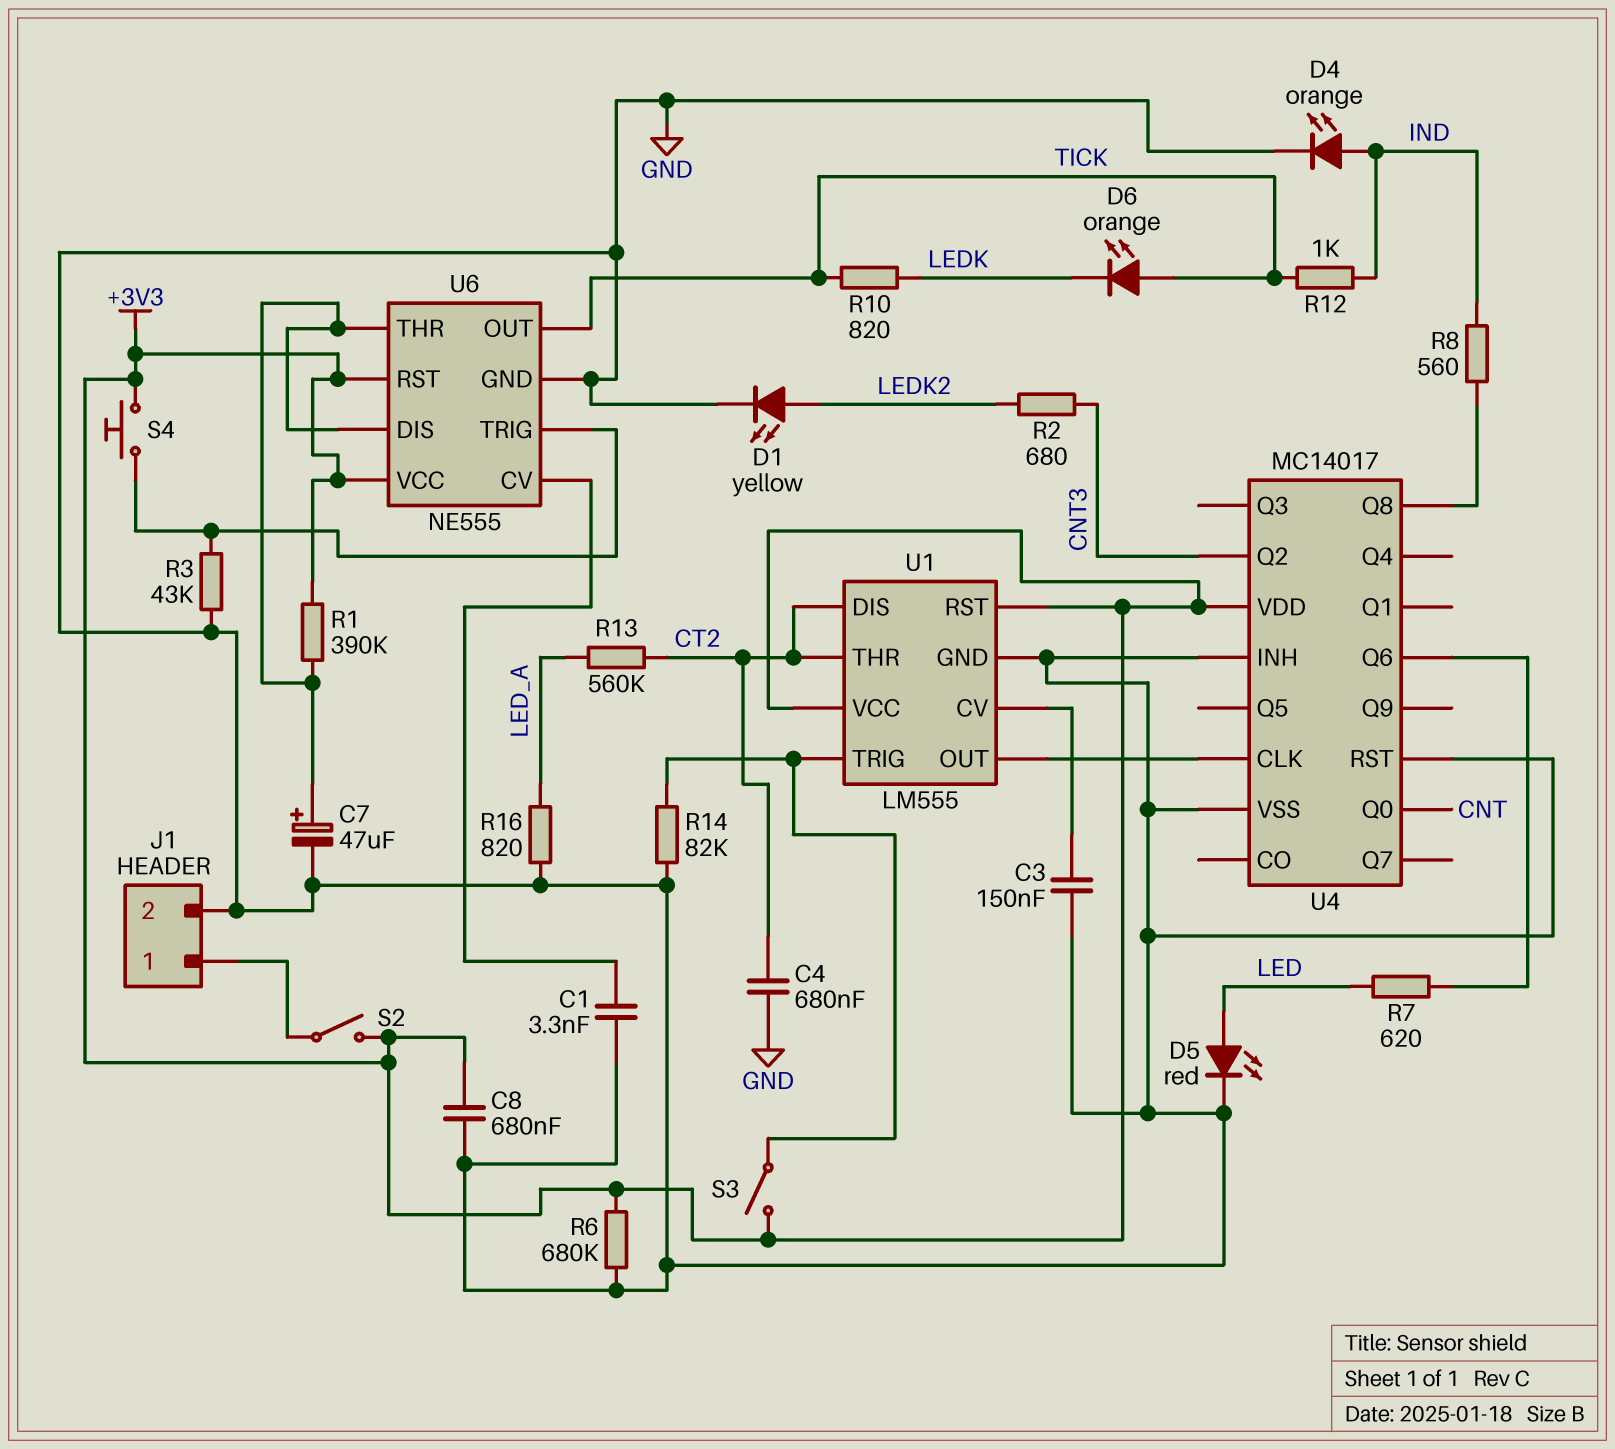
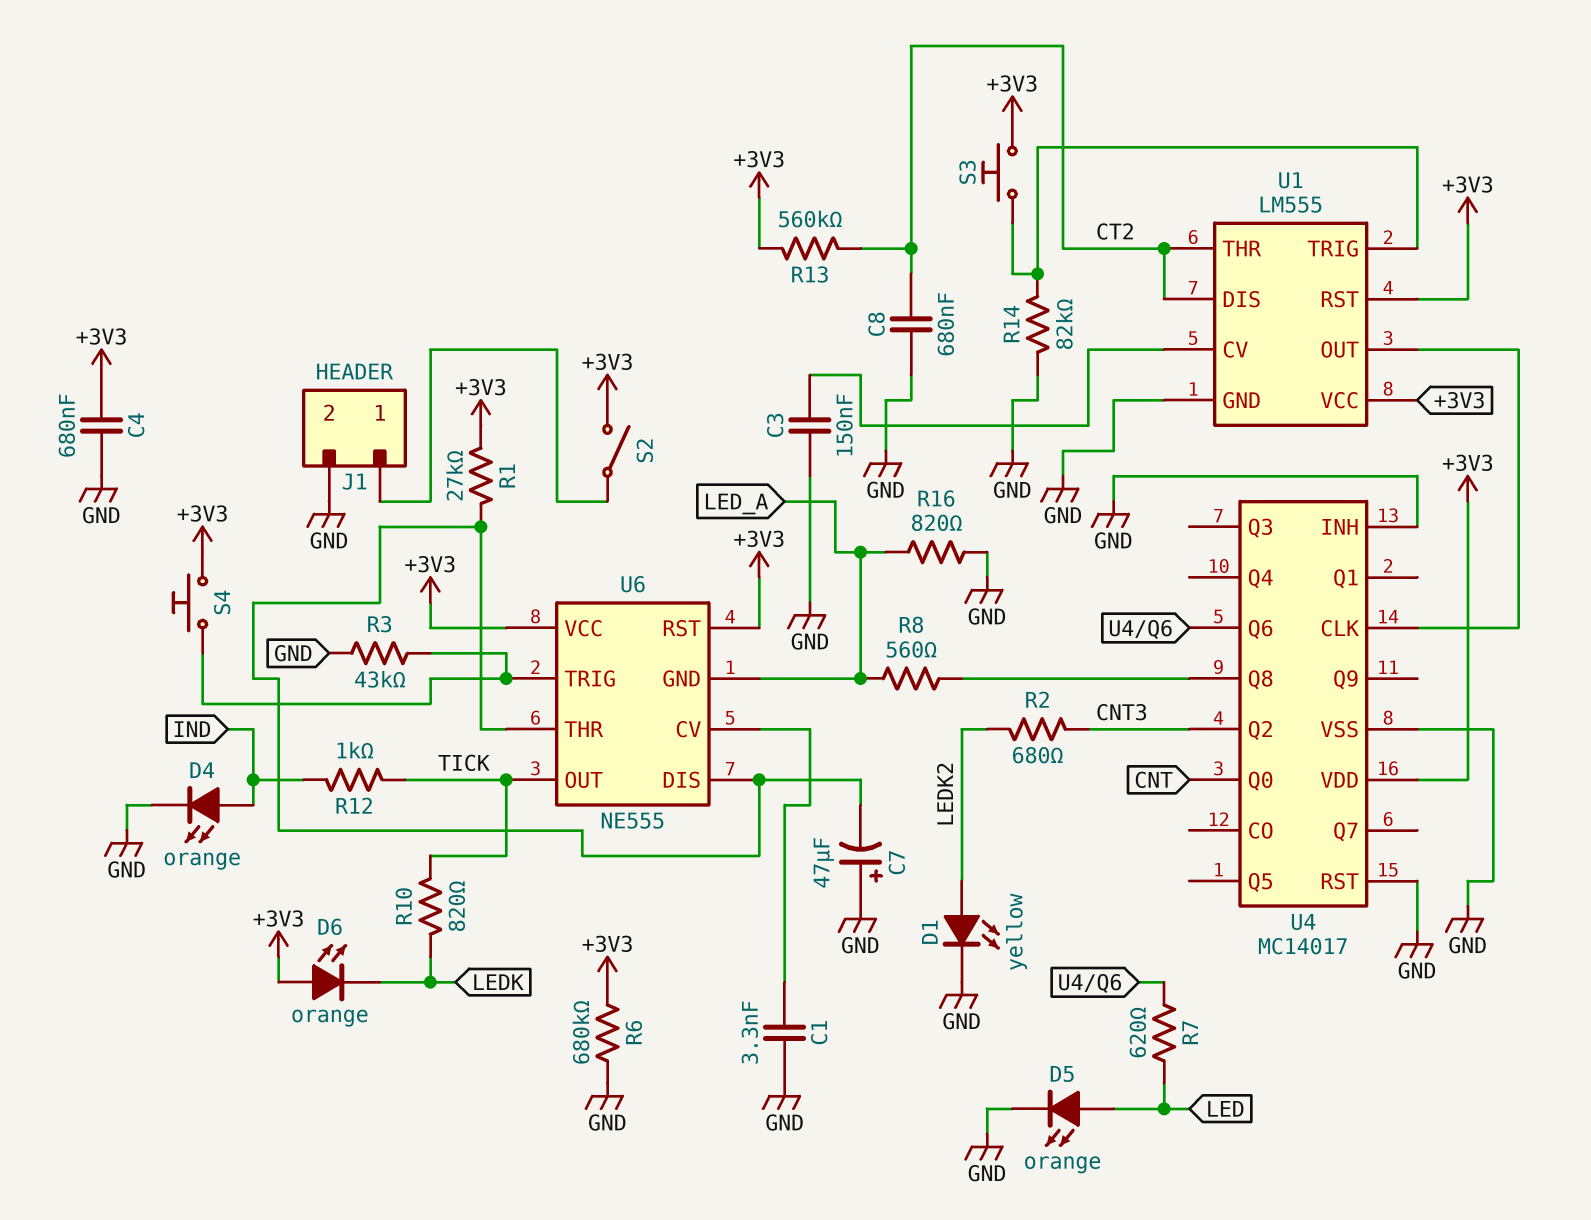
C4: 680nF (CT2, GND) -> 680nF (+3V3, GND)
C7: 47uF (plus U6/DIS, minus GND) -> 47uF (plus GND, minus U6/DIS)
C8: 680nF (+3V3, GND) -> 680nF (CT2, GND)
D5: LED red (A LED, K GND) -> LED orange (A LED, K GND)
D6: LED orange (A TICK, K LEDK) -> LED orange (A +3V3, K LEDK)
R1: 390k (+3V3, U6/DIS) -> 27k (+3V3, U6/DIS)
R8: 560 (IND, U4/Q8) -> 560 (LED_A, U4/Q8)
R13: 560k (CT2, LED_A) -> 560k (+3V3, CT2)
S3: switch (+3V3, U1/TRIG) -> button (+3V3, U1/TRIG)
U6 pin GND: GND -> LED_A

